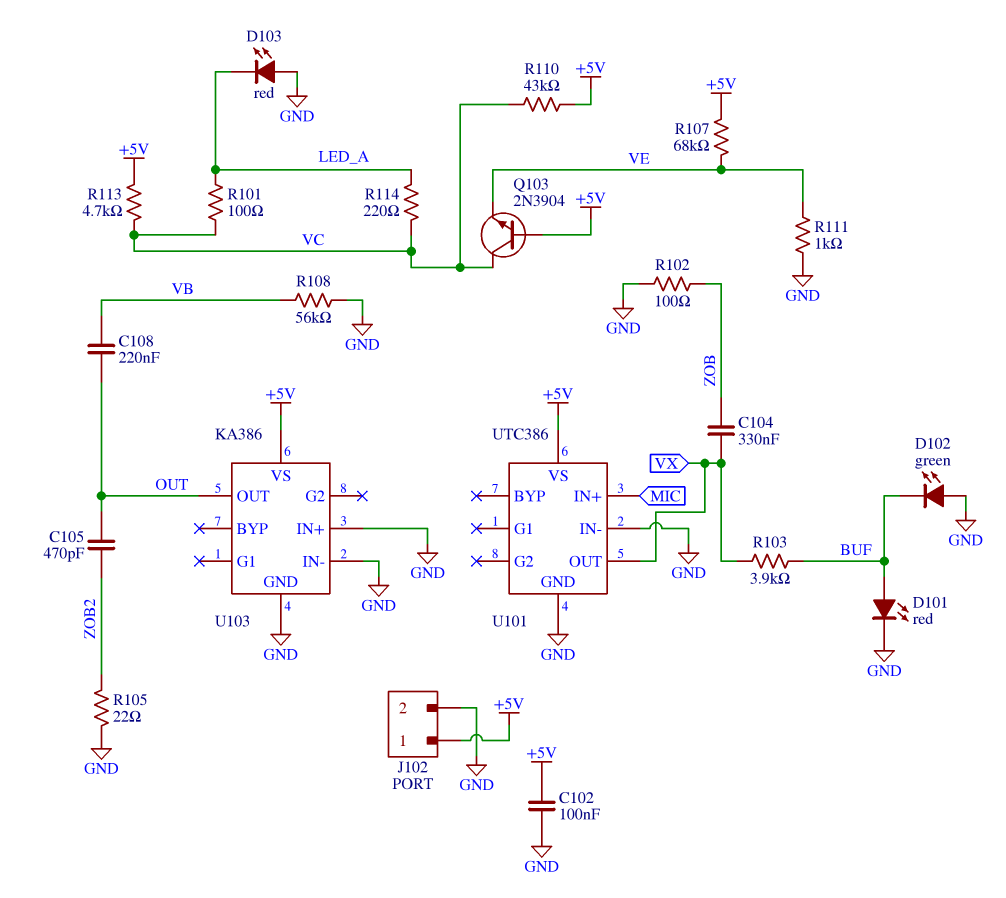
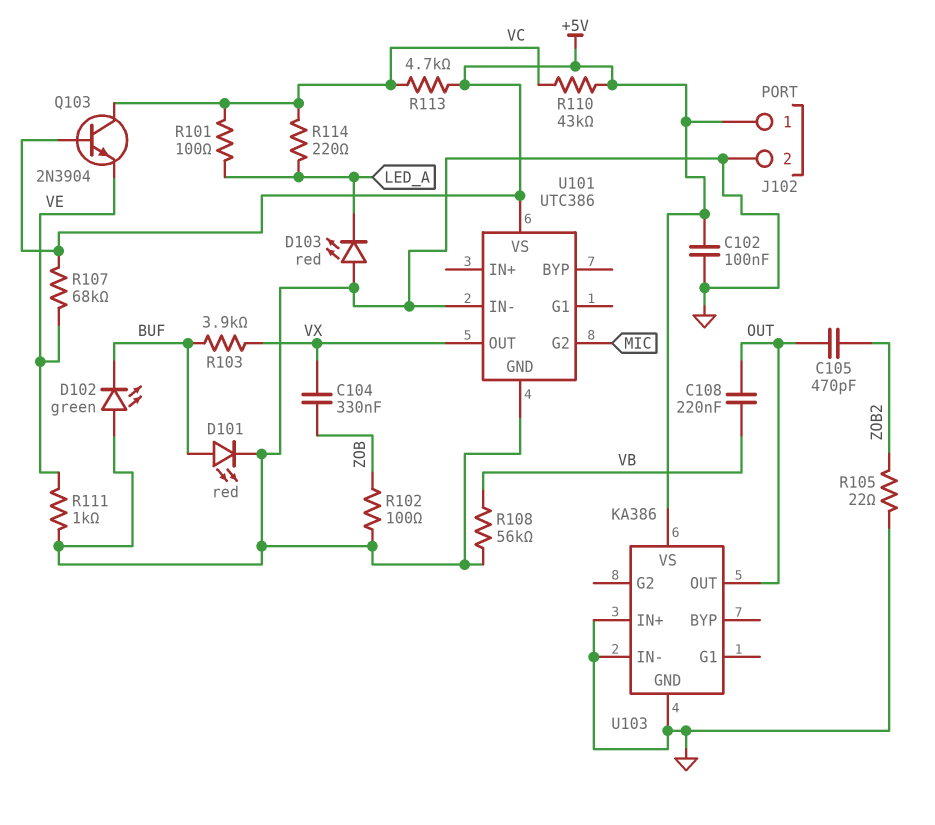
U101 pin G2: none -> MIC
U101 pin IN+: MIC -> none

